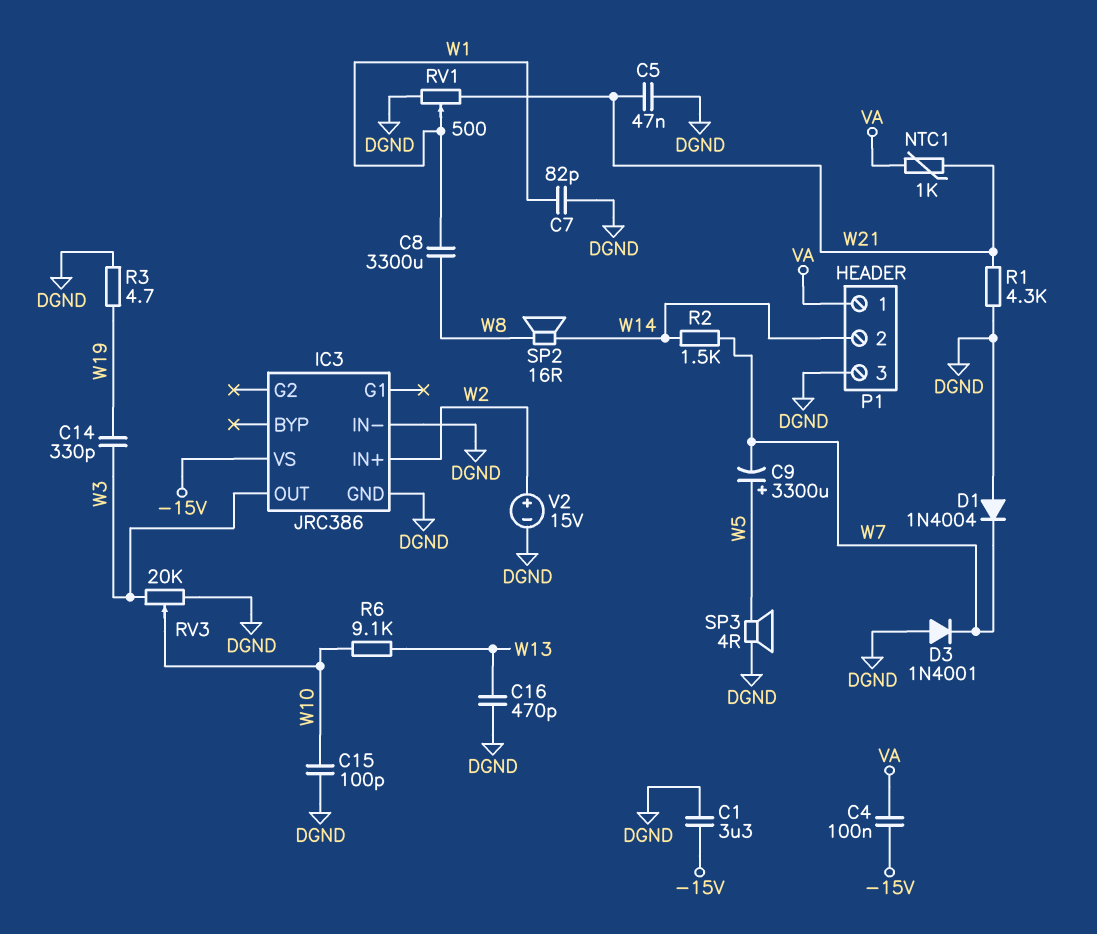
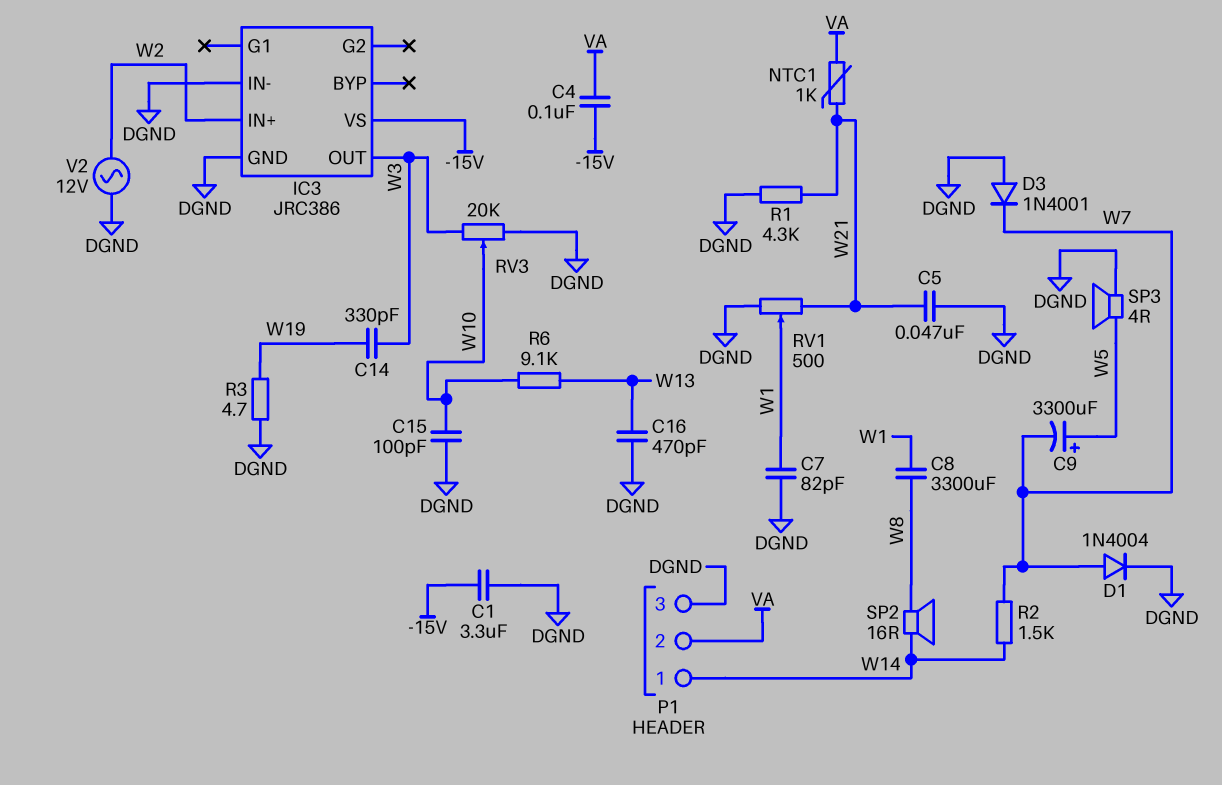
D1: diode 1N4004 (A DGND, K W7) -> diode 1N4004 (A W7, K DGND)
P1 pin 1: VA -> W14
P1 pin 2: W14 -> VA
V2: 15V (plus W2, minus DGND) -> AC 12V (DGND, W2)

